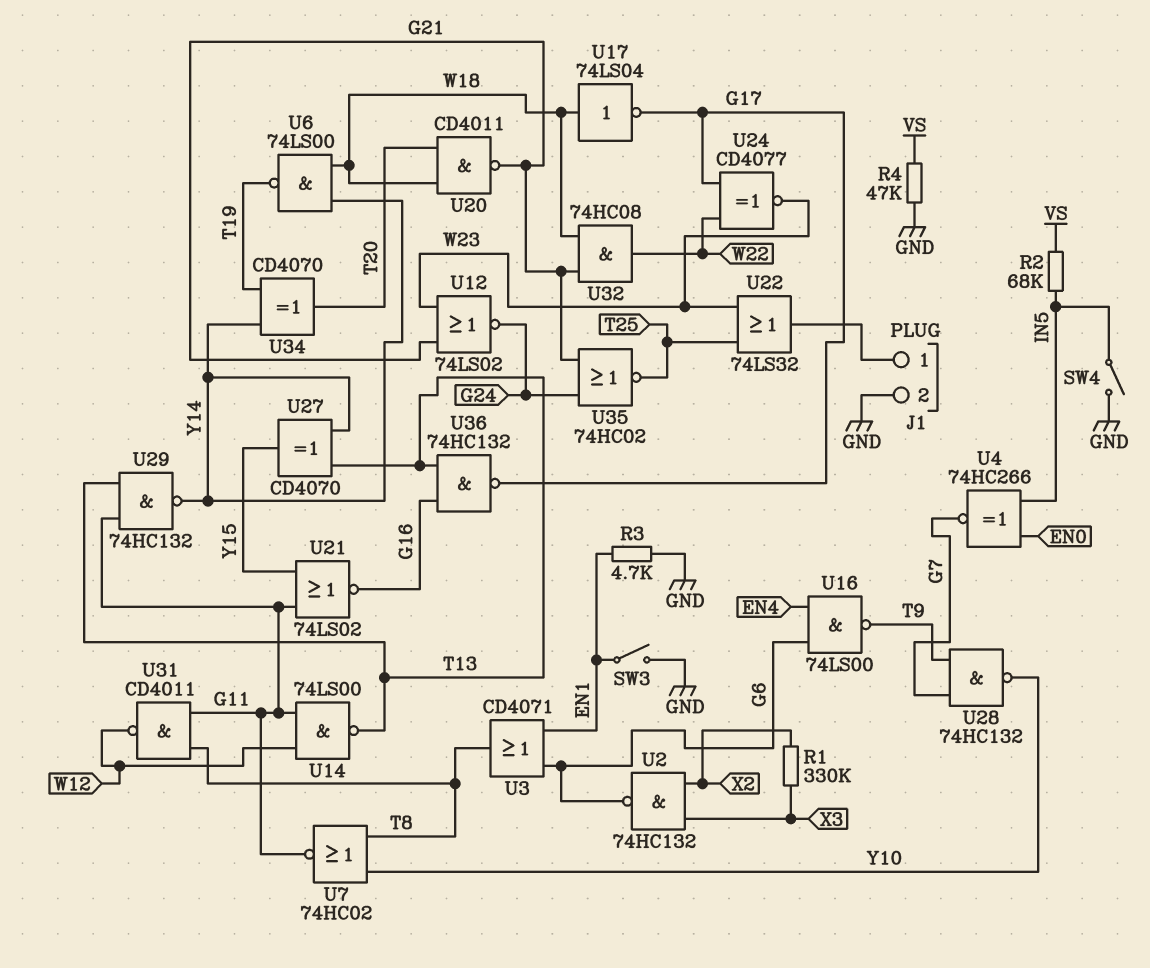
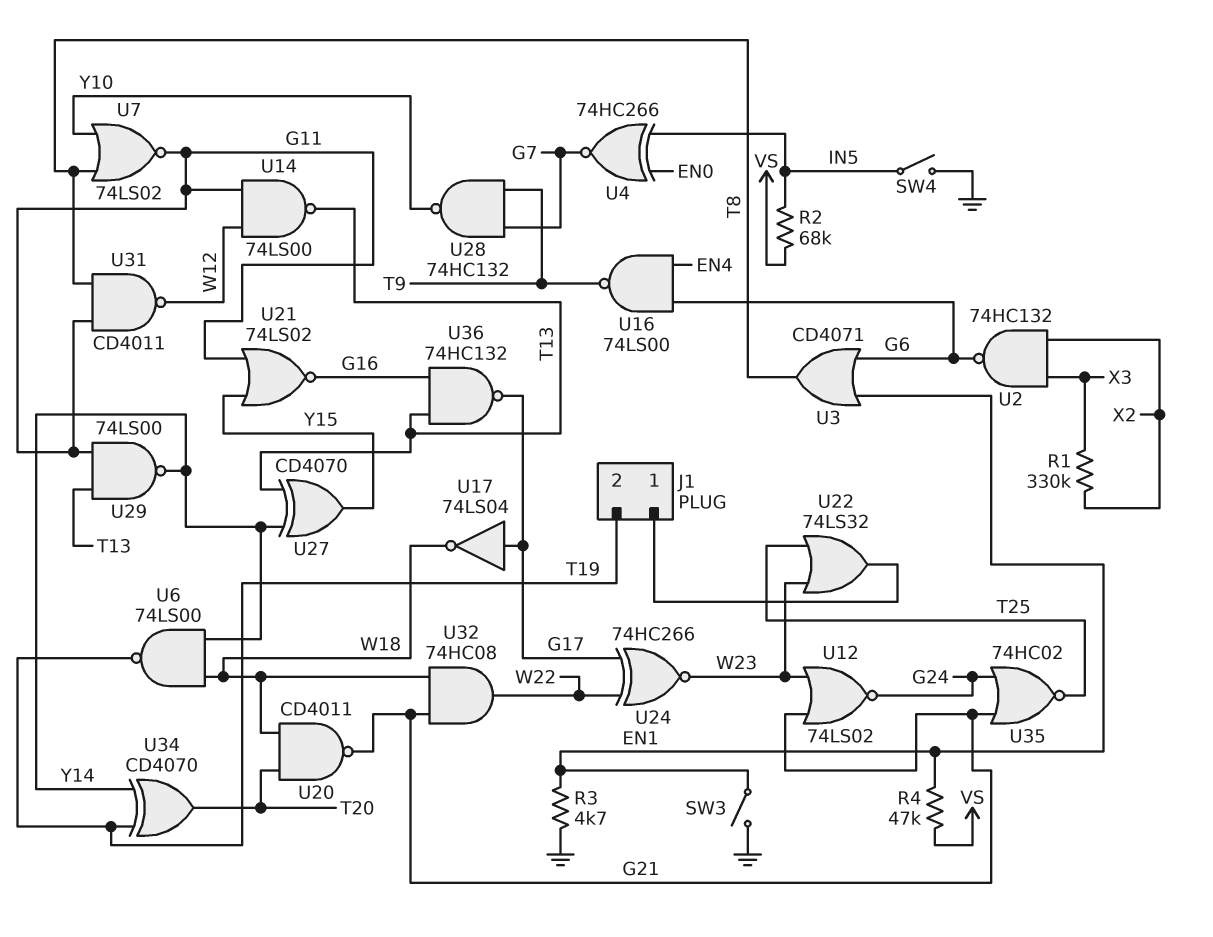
J1 pin 2: GND -> T19
R4: 47k (GND, VS) -> 47k (EN1, VS)
U7: NOR 74HC02 (in T8, in Y10, out G11) -> NOR 74LS02 (in T8, in Y10, out G11)
U17: NOT 74LS04 (in W18, out G17) -> NOT 74LS04 (in G17, out W18)
U24: XNOR CD4077 (in G17, in W22, out W23) -> XNOR 74HC266 (in G17, in W22, out W23)
U29: NAND 74HC132 (in G11, in T13, out Y14) -> NAND 74LS00 (in G11, in T13, out Y14)

